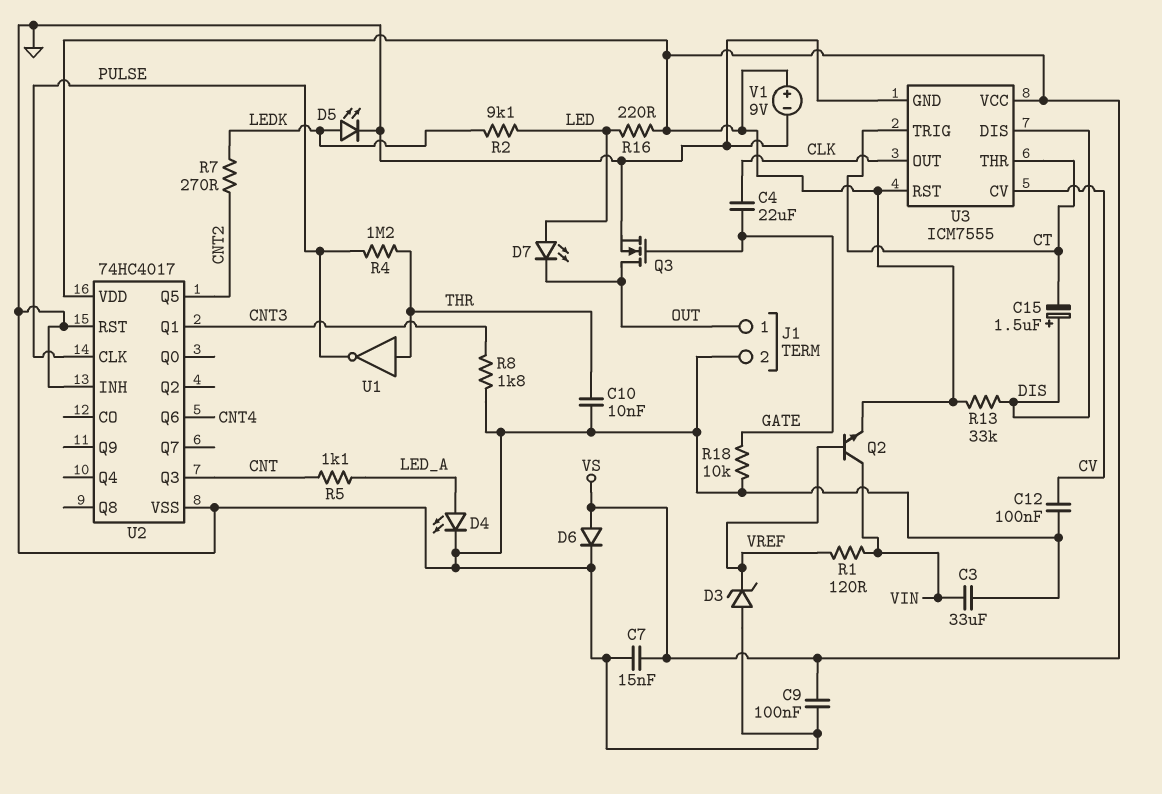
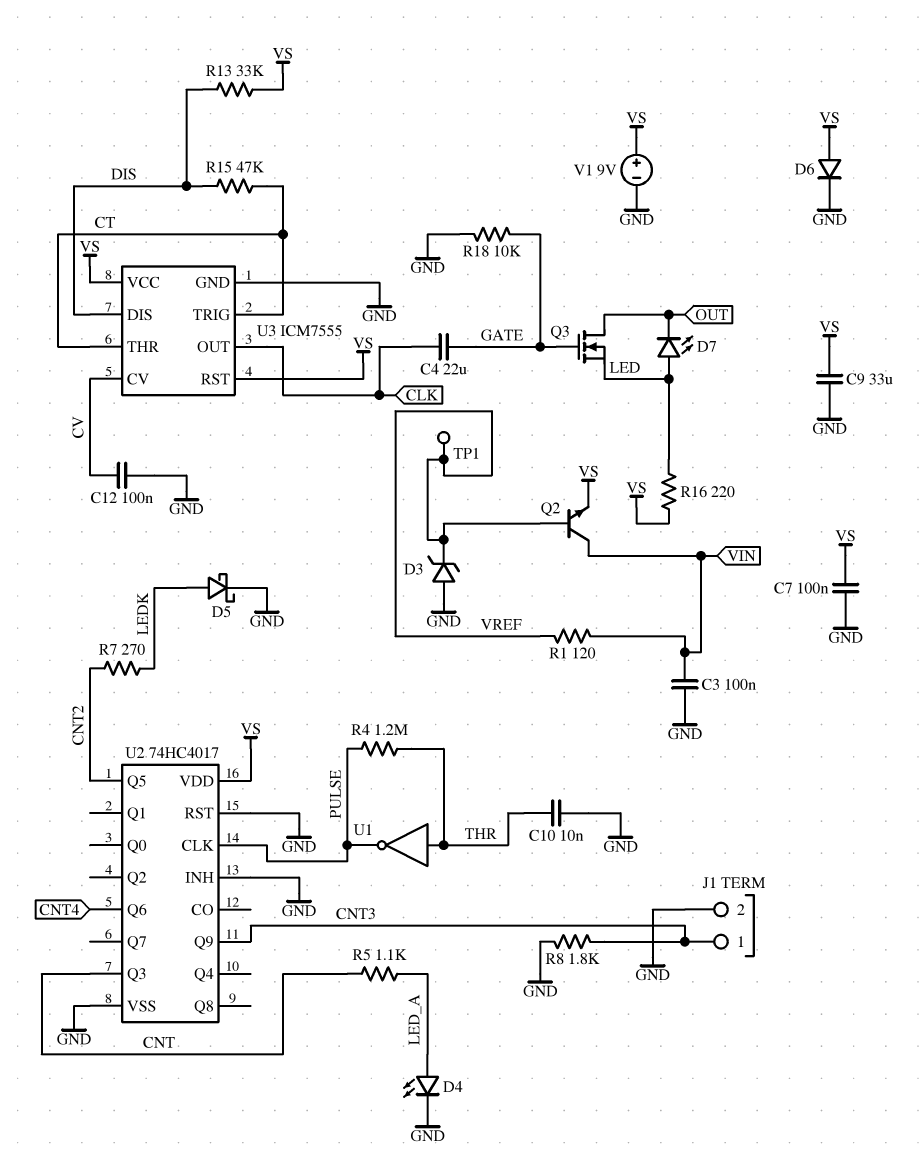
C3: 33uF (GND, VIN) -> 100nF (GND, VIN)
C7: 15nF (GND, VS) -> 100nF (GND, VS)
C9: 100nF (GND, VS) -> 33uF (GND, VS)
C15: 1.5uF (plus DIS, minus CT) -> none
D5: LED (A LEDK, K GND) -> schottky (A LEDK, K GND)
J1 pin 1: OUT -> CNT3
Q3: NMOS (G GATE, D OUT, S GND) -> NMOS (G GATE, D OUT, S LED)
R2: 9.1k (LED, LEDK) -> none
R15: none -> 47k (CT, DIS)
TP1: none -> test point (VREF)
U2 pin Q1: CNT3 -> none
U2 pin Q9: none -> CNT3

